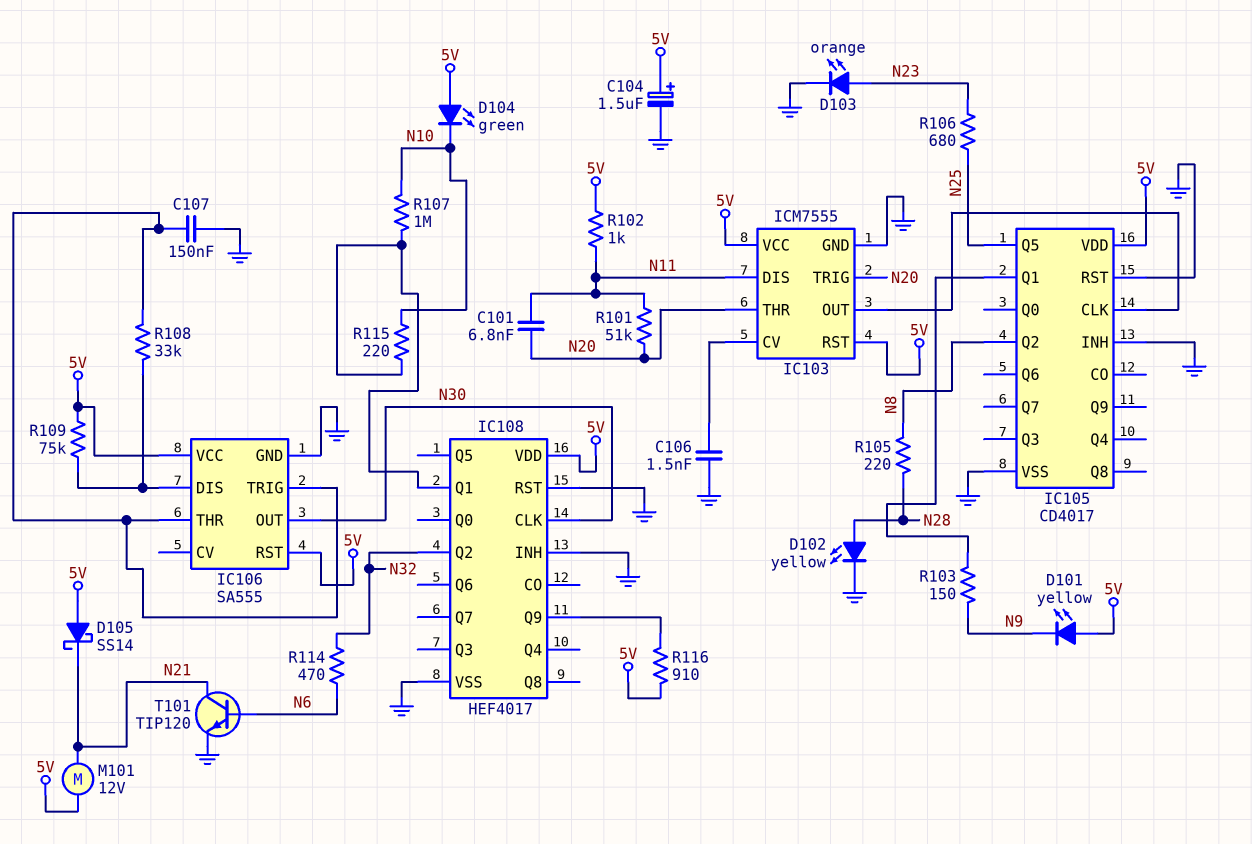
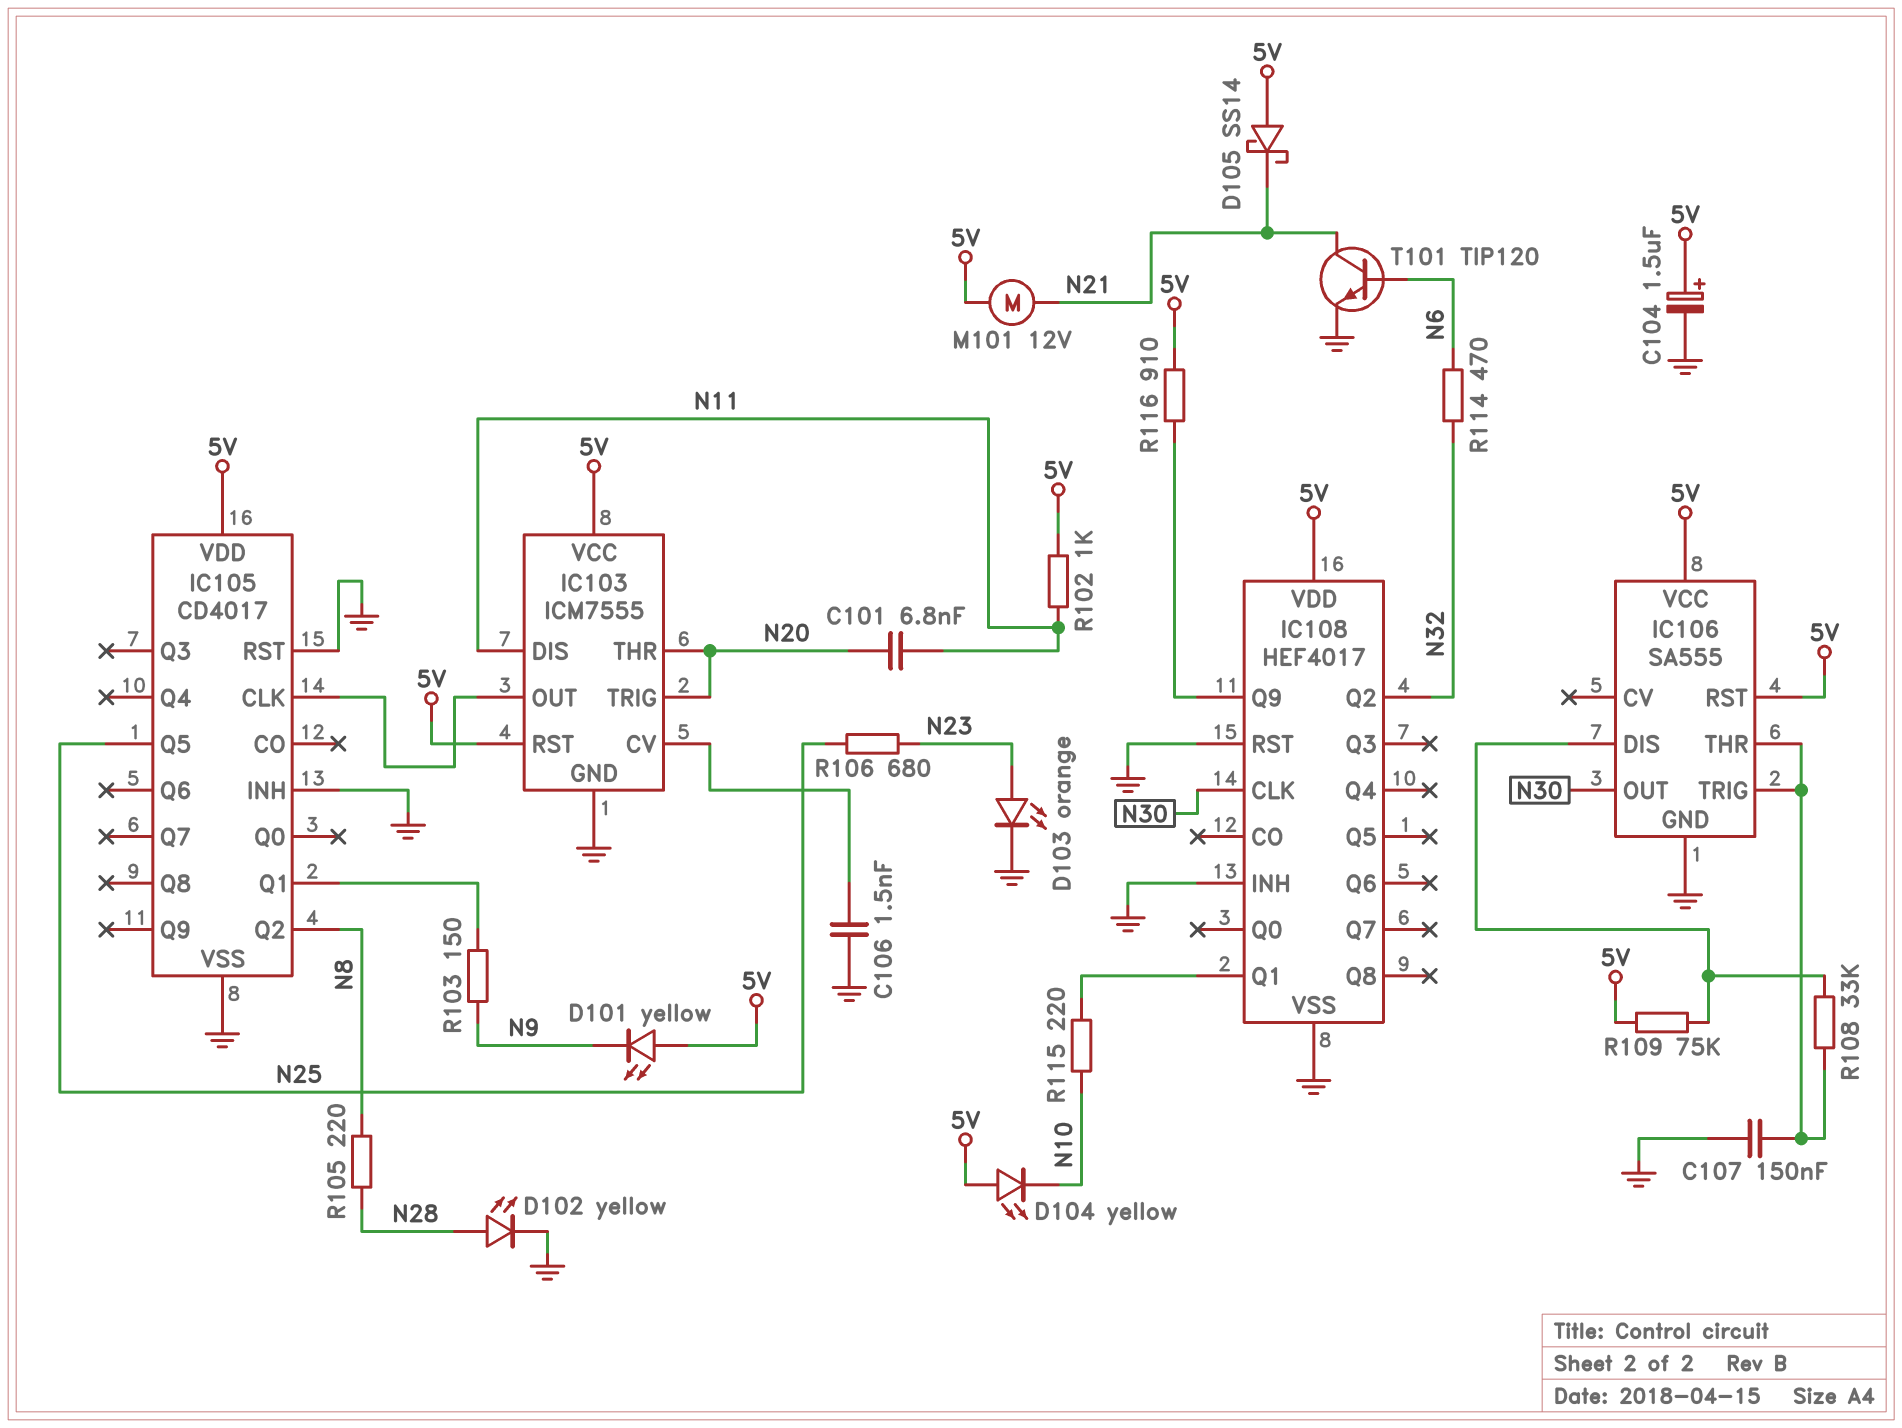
D104: LED green (A 5V, K N10) -> LED yellow (A 5V, K N10)
R101: 51k (N11, N20) -> none
R107: 1M (IC108/Q1, N10) -> none

